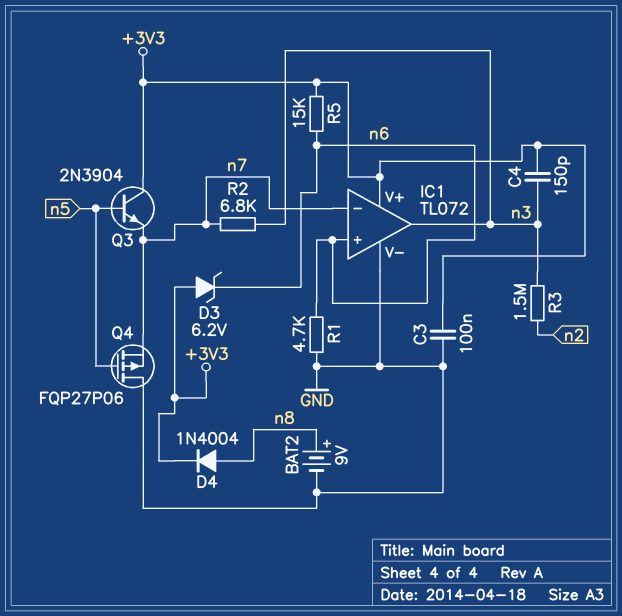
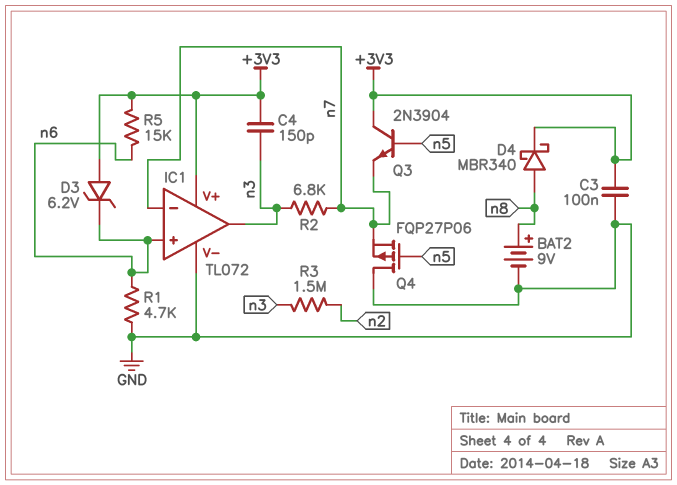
D4: diode 1N4004 (A n8, K +3V3) -> schottky MBR340 (A n8, K +3V3)

